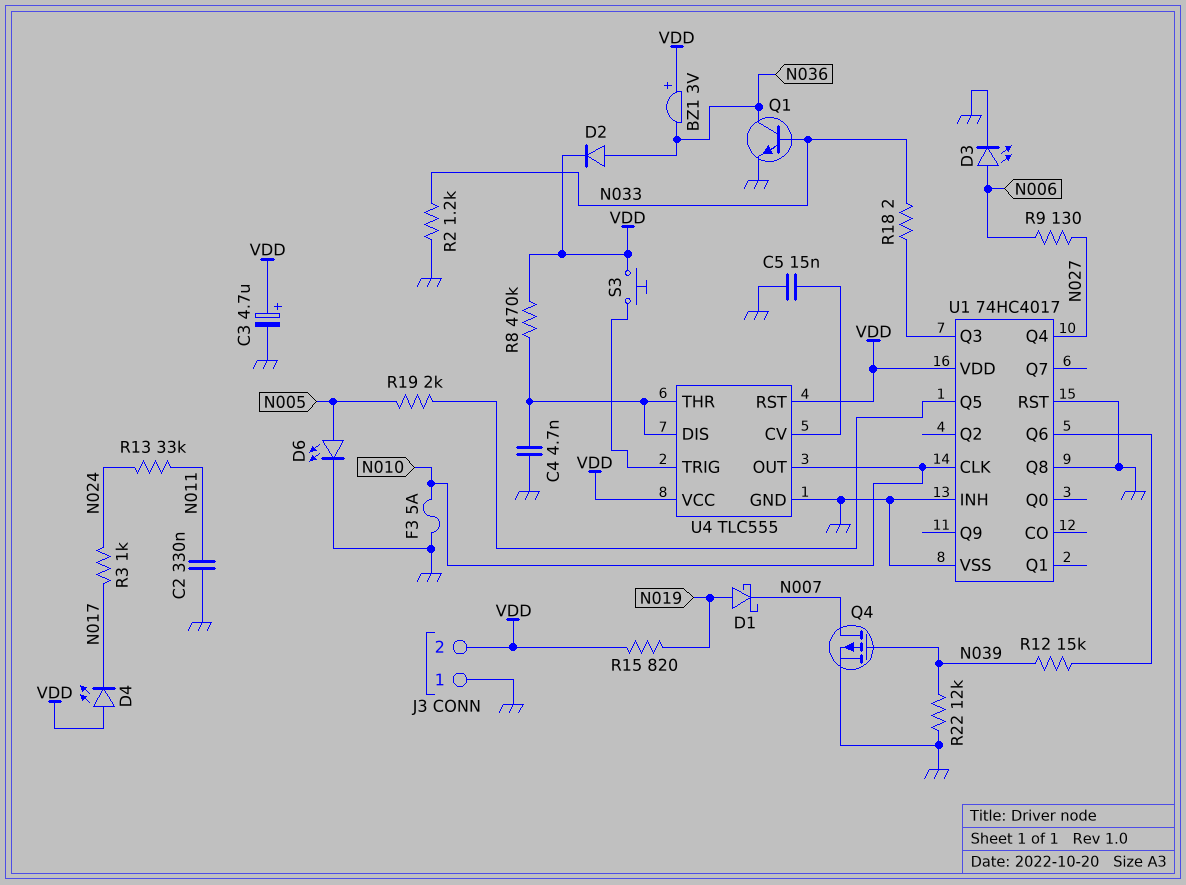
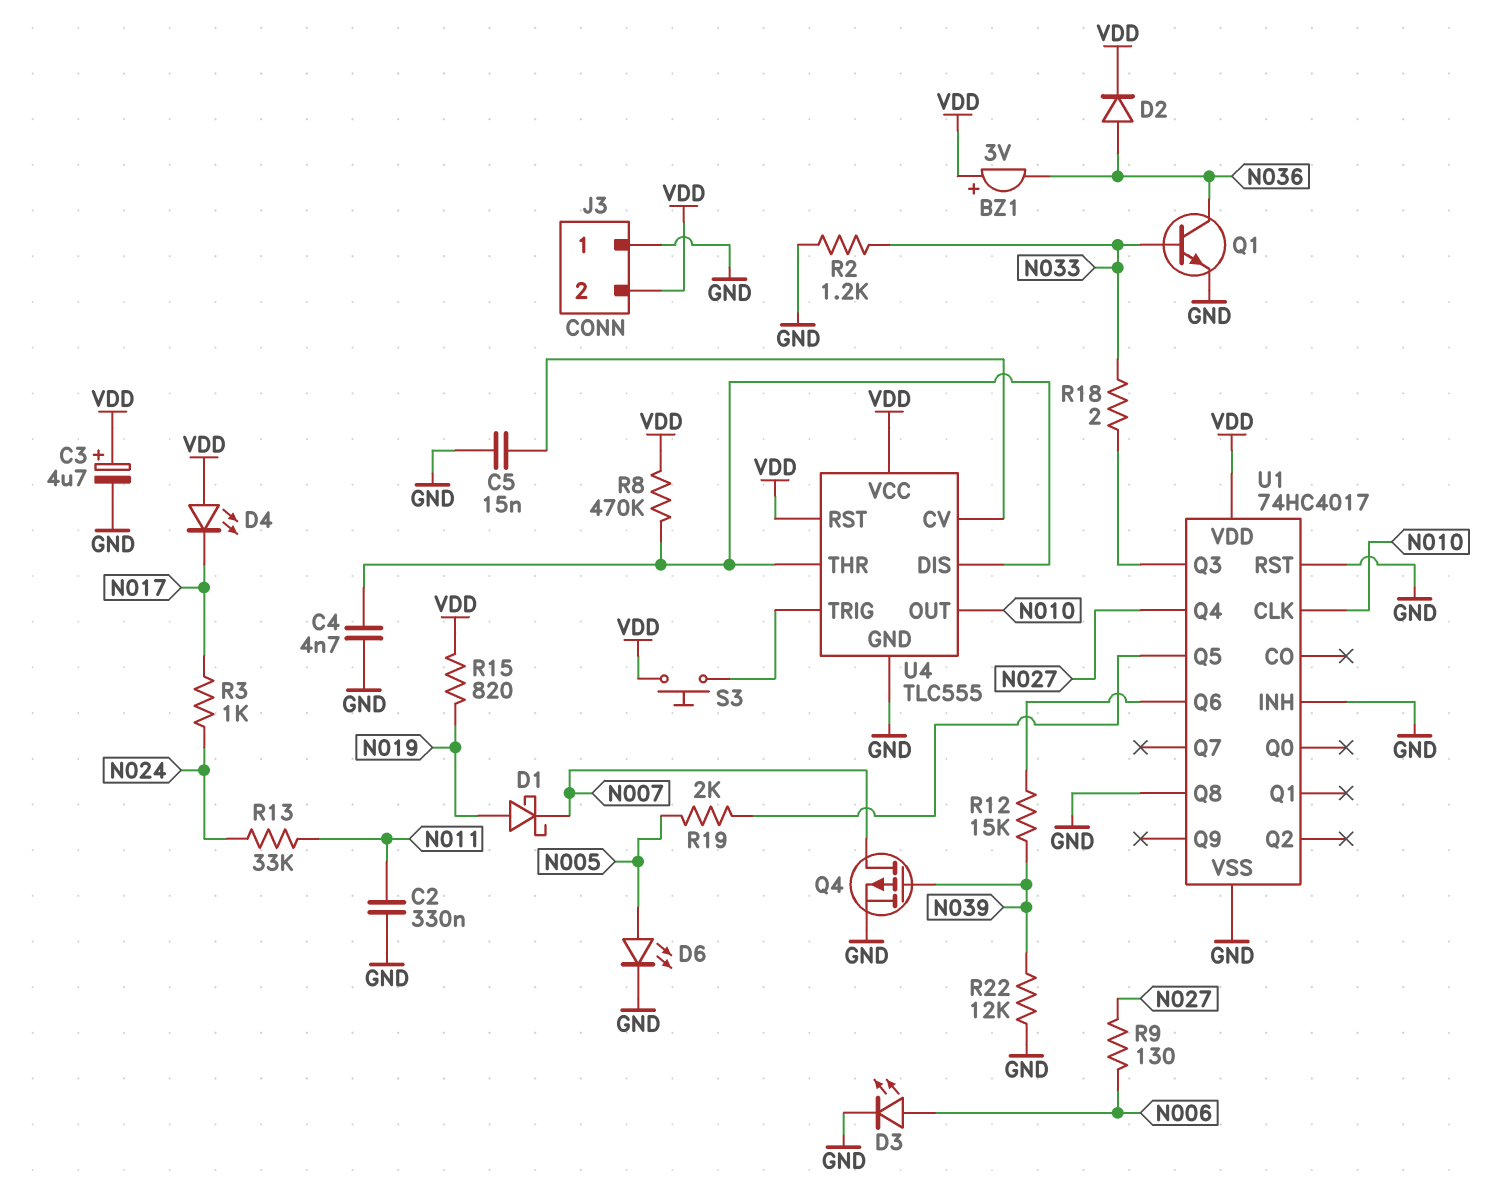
F3: 5A (GND, N010) -> none

